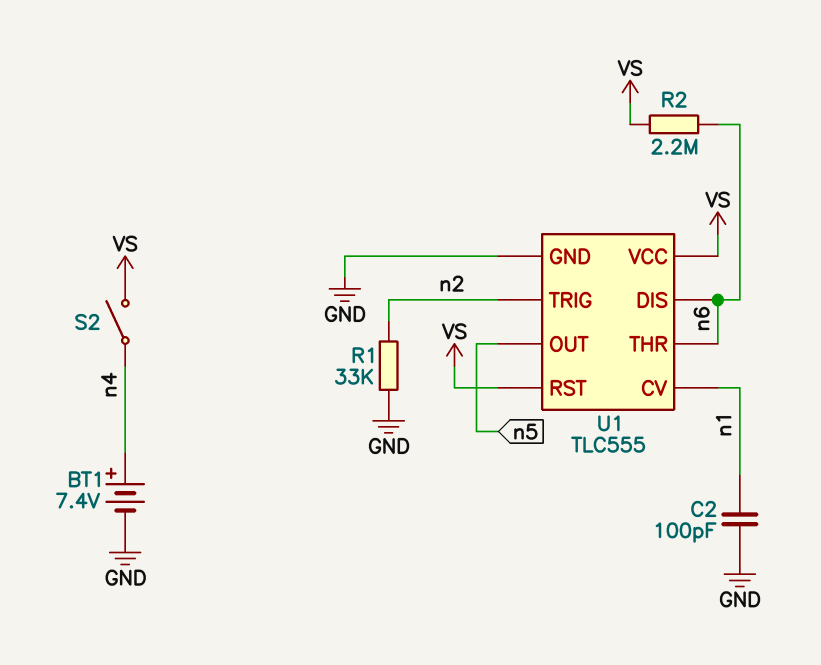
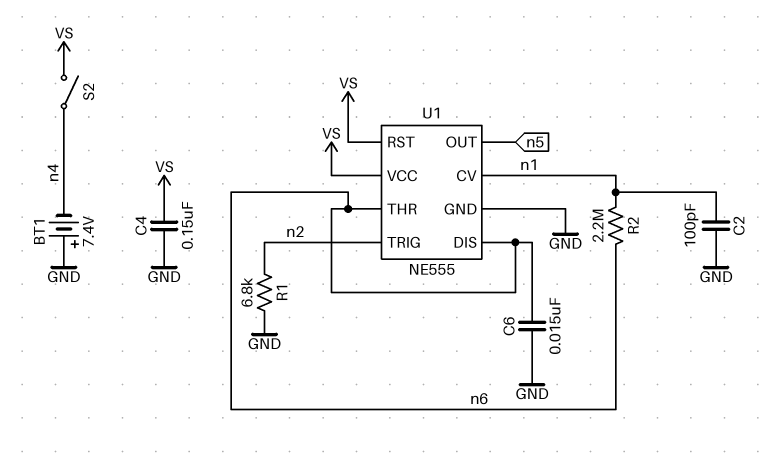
BT1: 7.4V (plus n4, minus GND) -> 7.4V (plus GND, minus n4)
C4: none -> 150nF (GND, VS)
C6: none -> 15nF (GND, n6)
R1: 33k (GND, n2) -> 6.8k (GND, n2)
R2: 2.2M (VS, n6) -> 2.2M (n1, n6)
U1: TLC555 -> NE555

